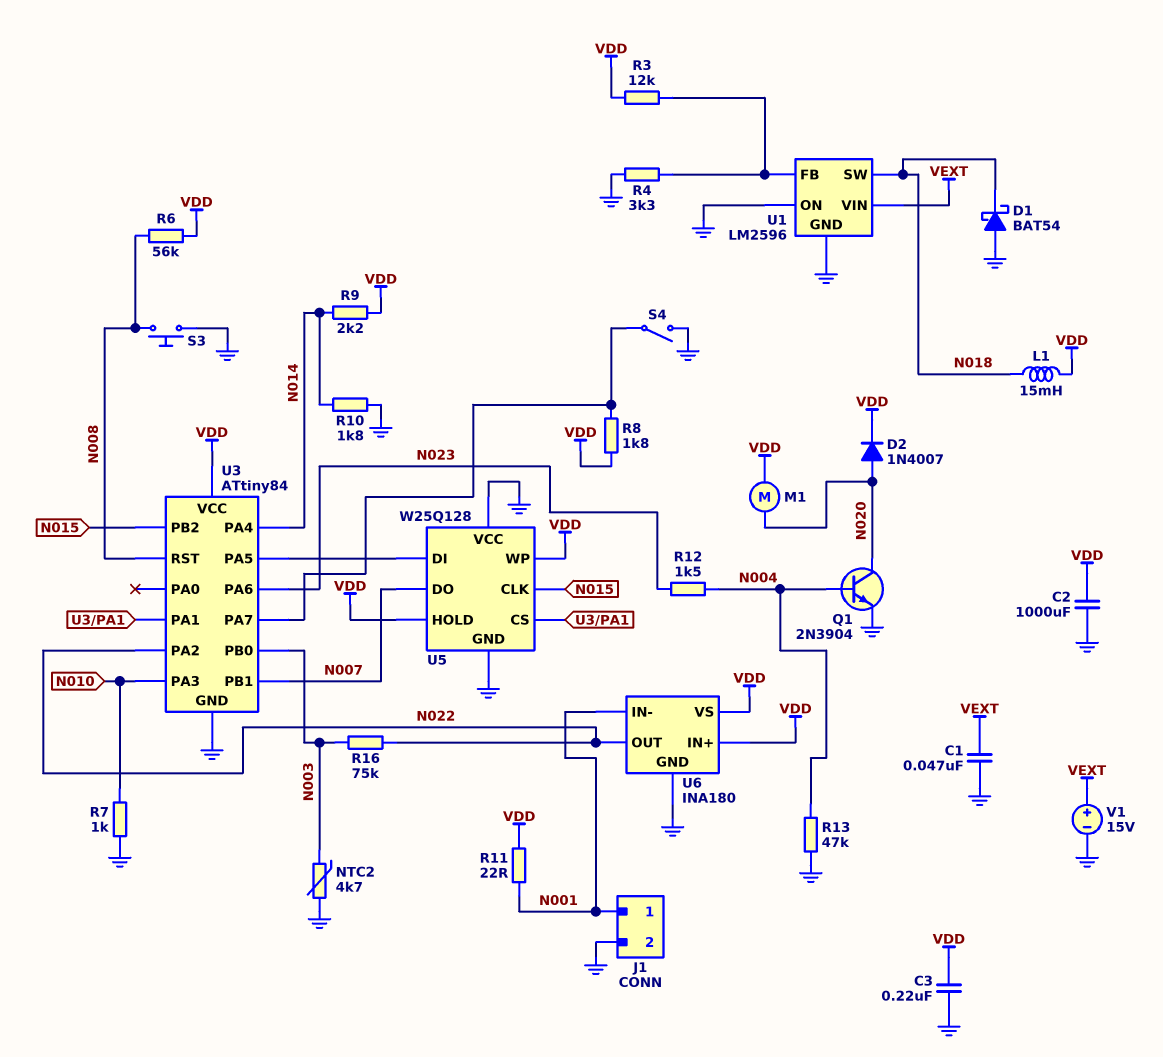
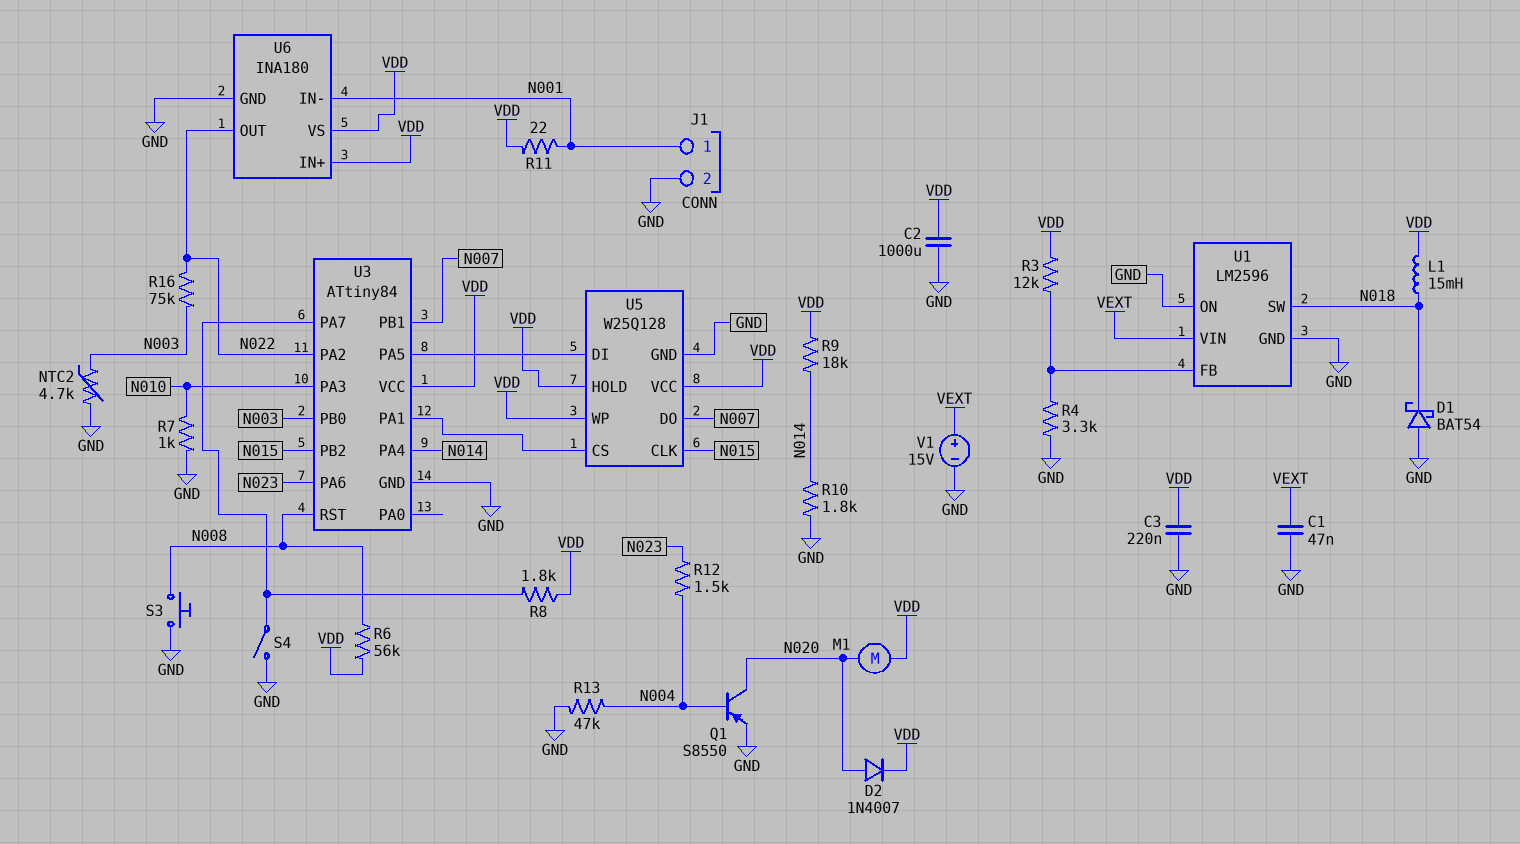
Q1: NPN 2N3904 (B N004, C N020, E GND) -> PNP S8550 (B N004, C N020, E GND)
R9: 2.2k (N014, VDD) -> 18k (N014, VDD)
U5 pin VCC: GND -> VDD

